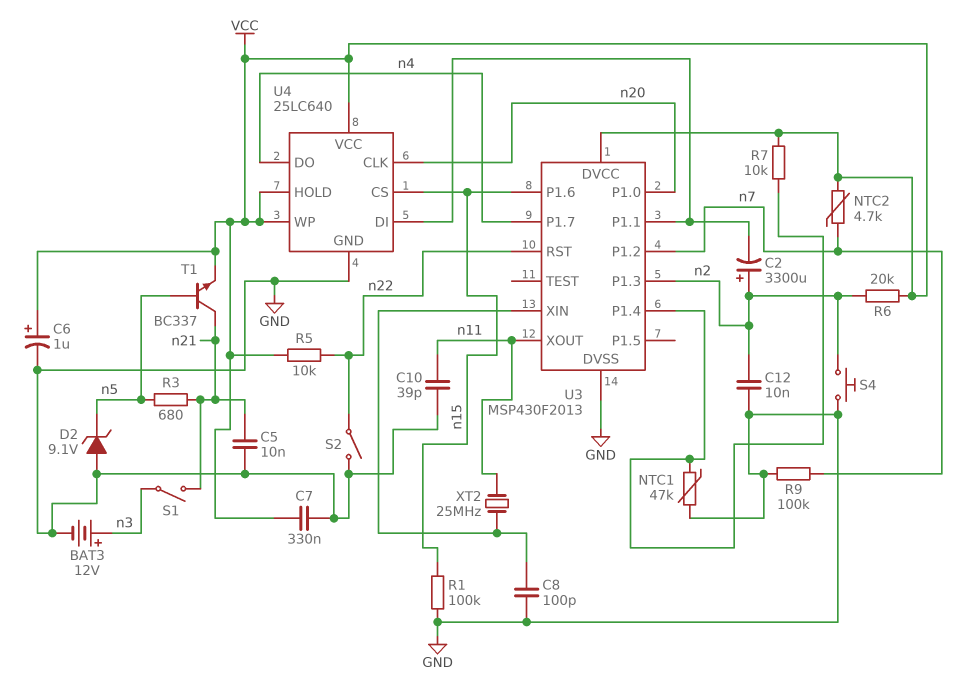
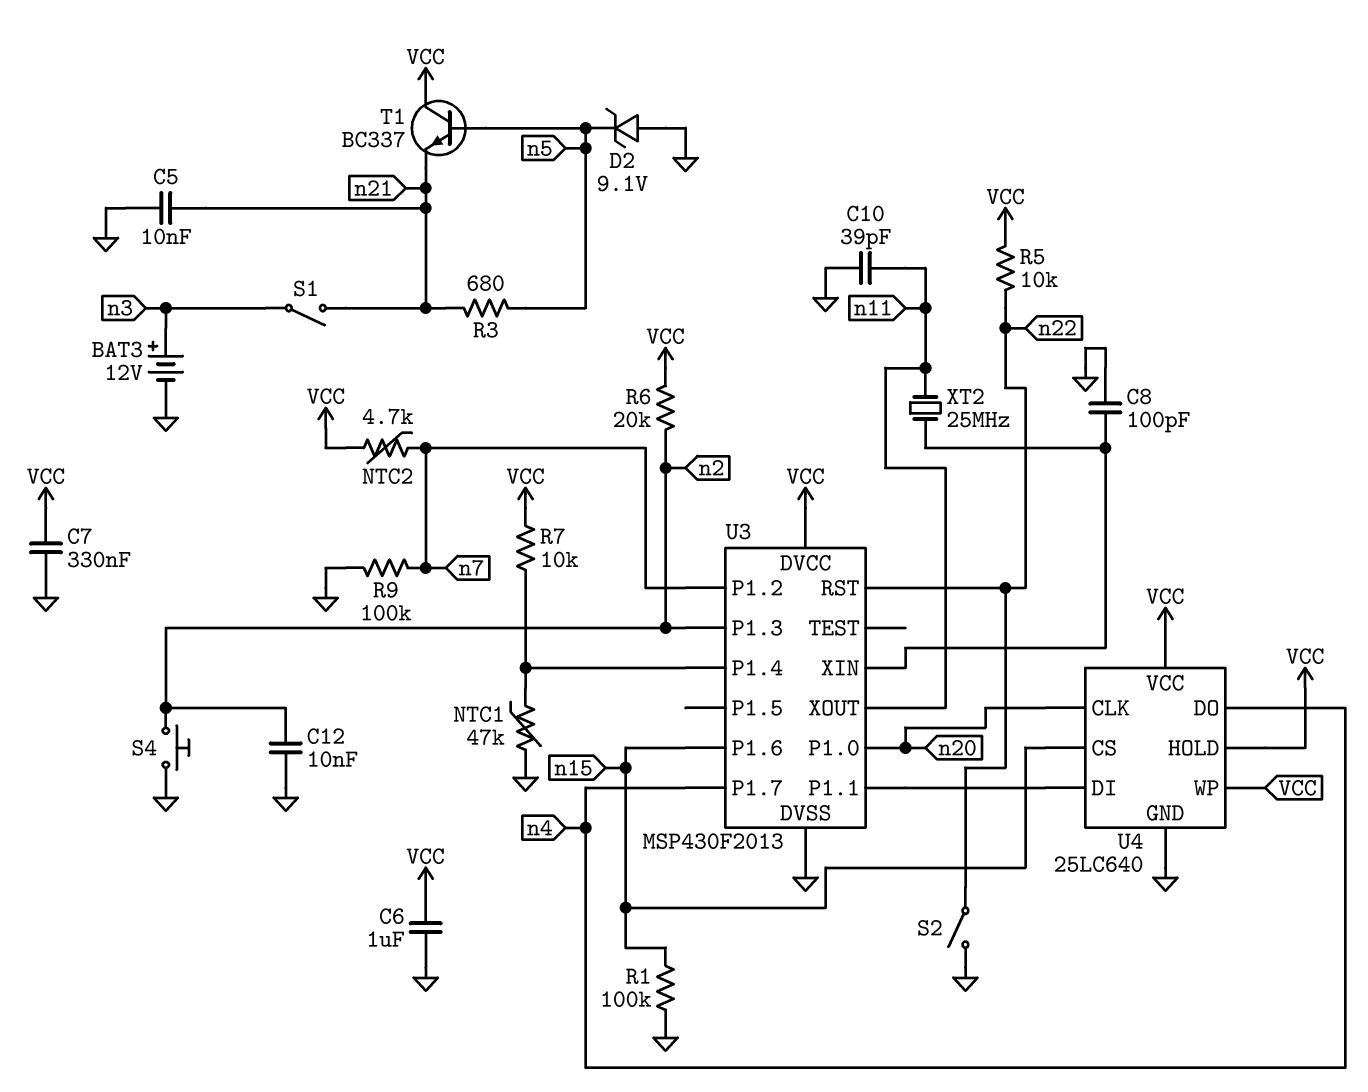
C2: 3300uF (plus n2, minus U3/P1.1) -> none
C6: 1uF (plus VCC, minus GND) -> 1uF (GND, VCC)
T1: NPN BC337 (B n5, C n21, E VCC) -> NPN BC337 (B n5, C VCC, E n21)

